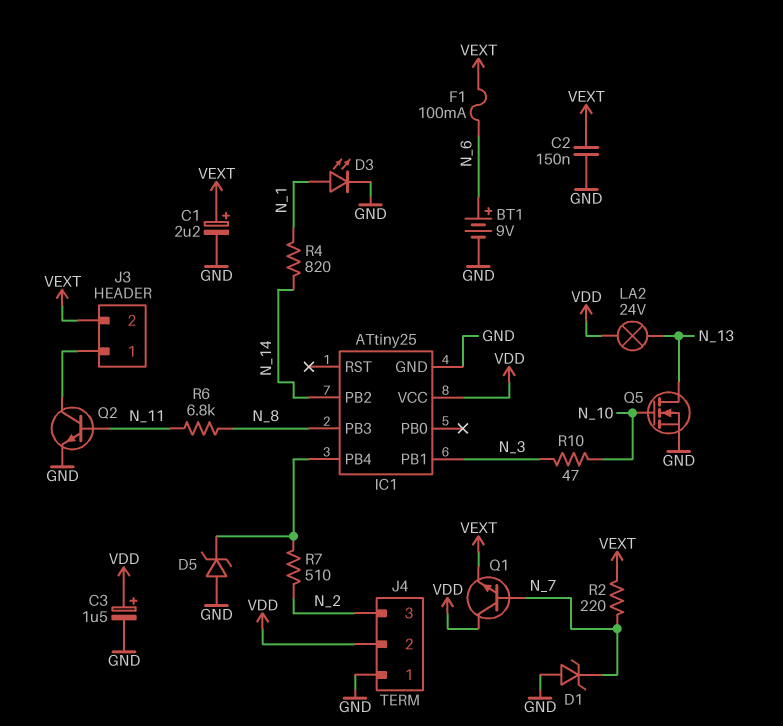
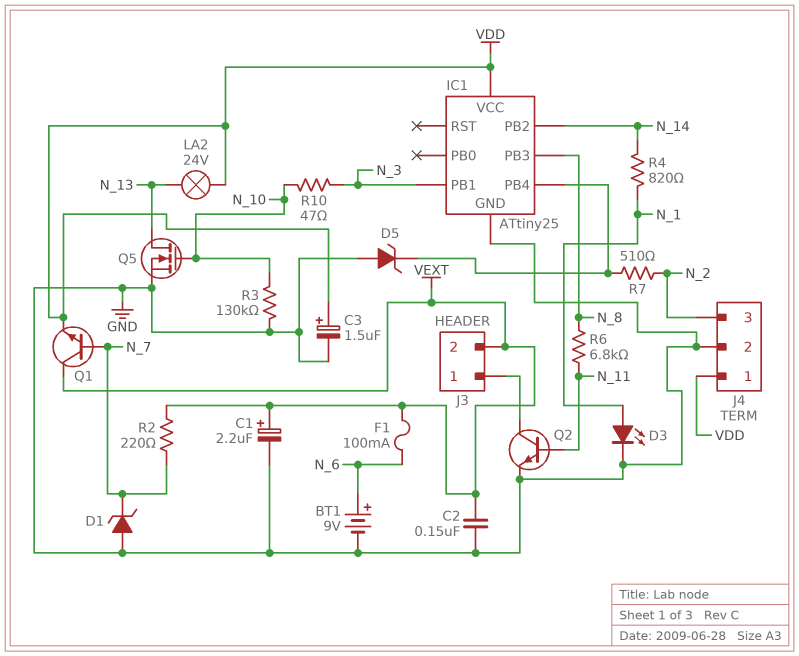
J4 pin 1: GND -> VDD
J4 pin 2: VDD -> GND
Q1: NPN (B N_7, C VDD, E VEXT) -> NPN (B N_7, C VEXT, E VDD)
R3: none -> 130k (GND, N_10)

